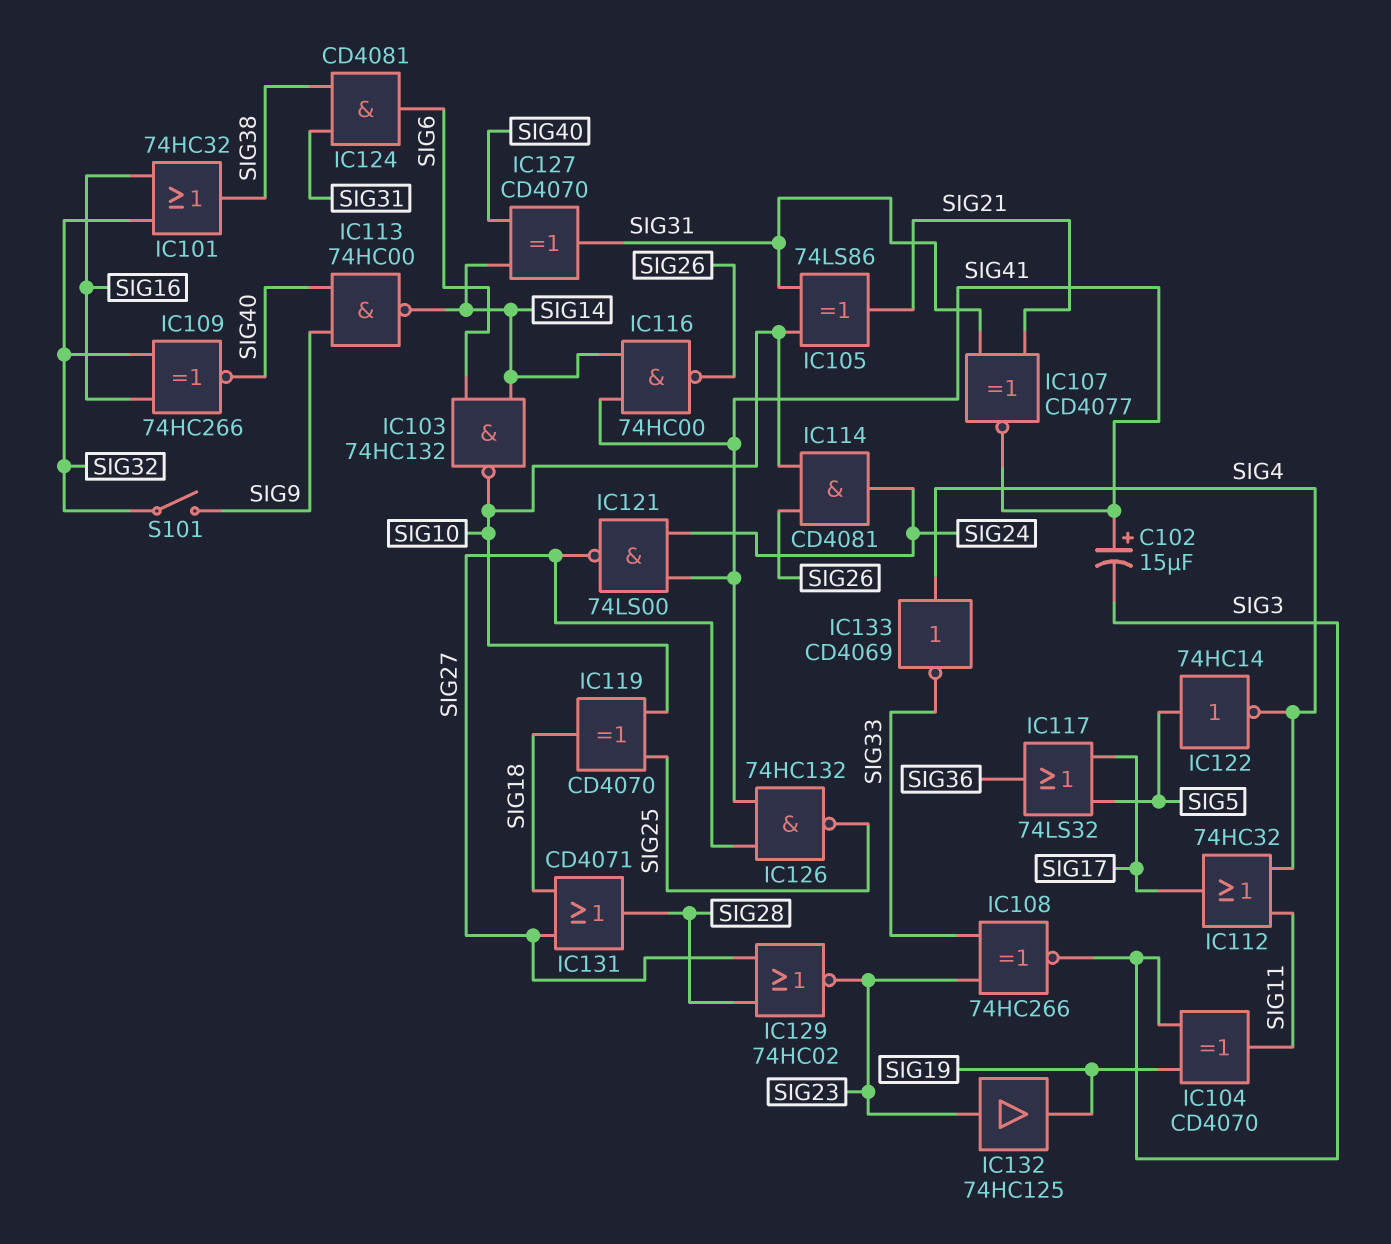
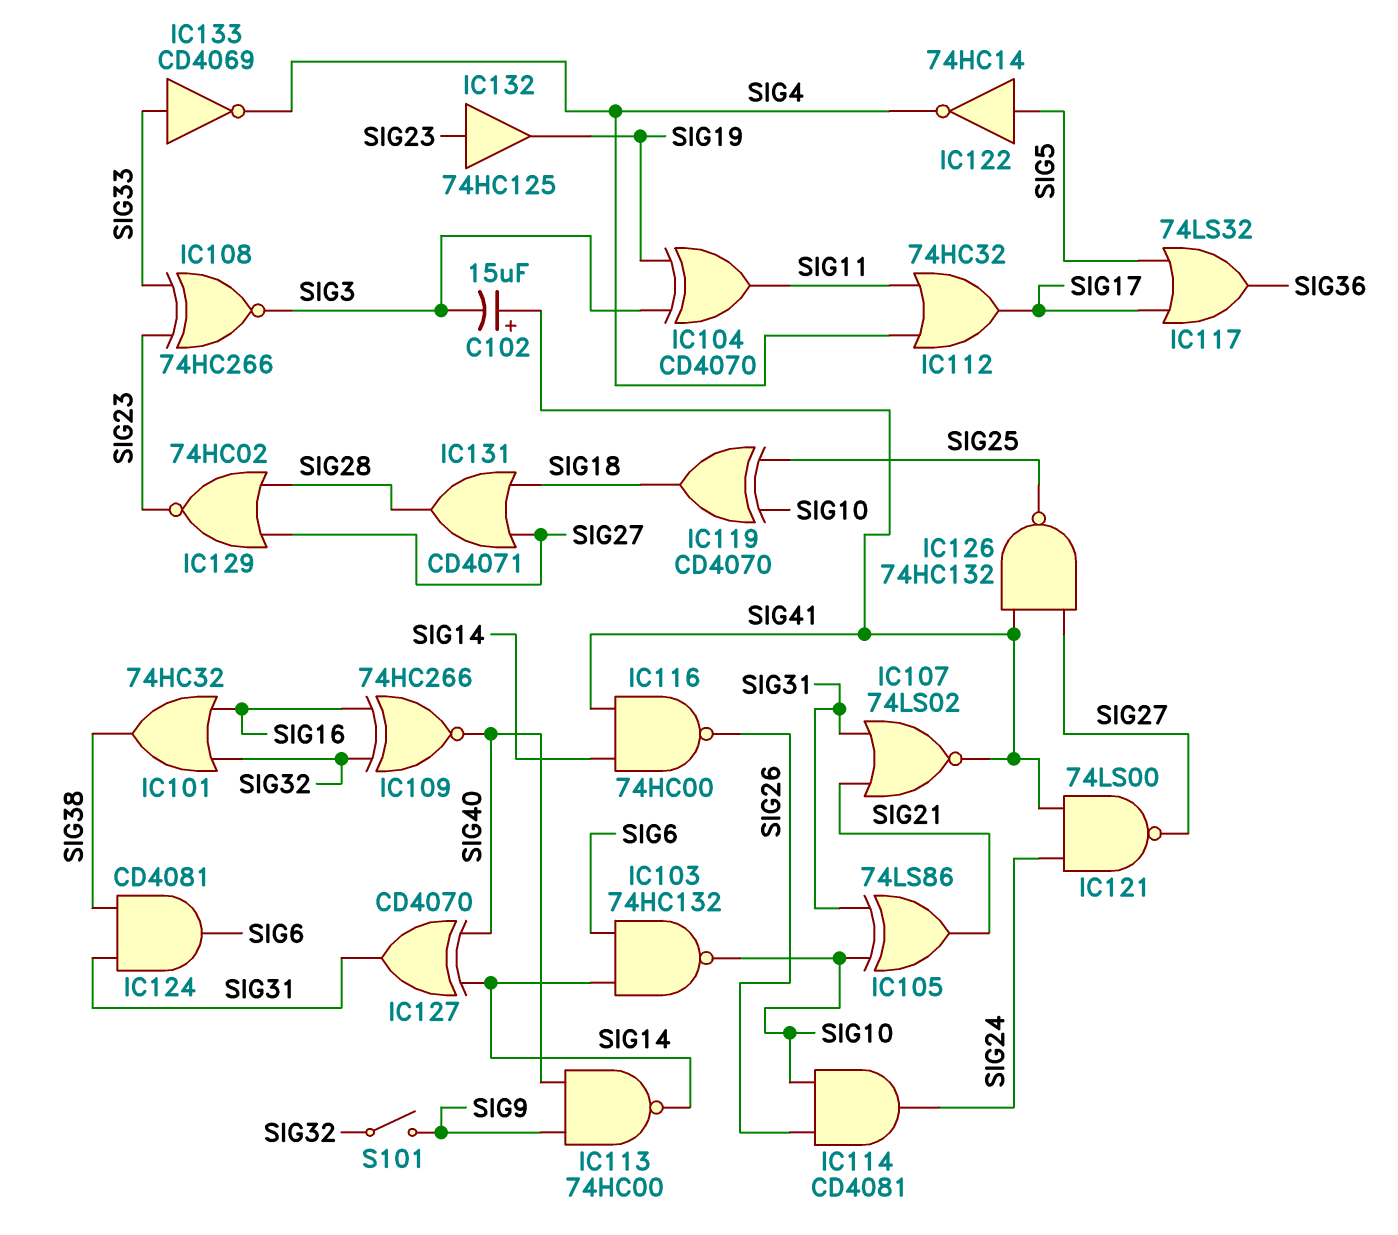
IC107: XNOR CD4077 (in SIG21, in SIG31, out SIG41) -> NOR 74LS02 (in SIG21, in SIG31, out SIG41)
IC133: NOT CD4069 (in SIG4, out SIG33) -> NOT CD4069 (in SIG33, out SIG4)

